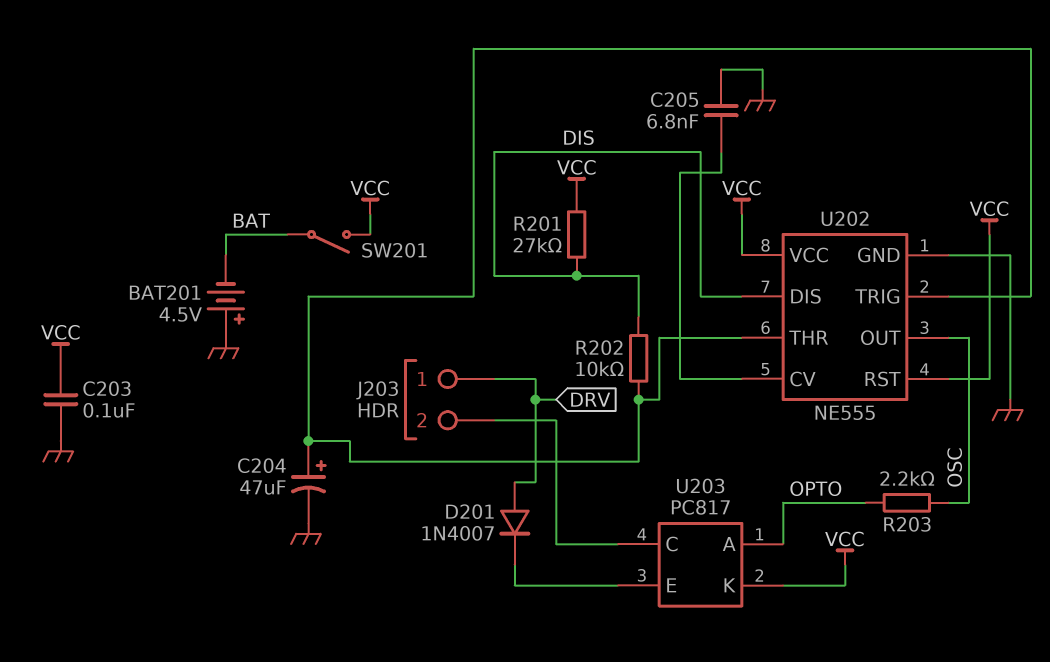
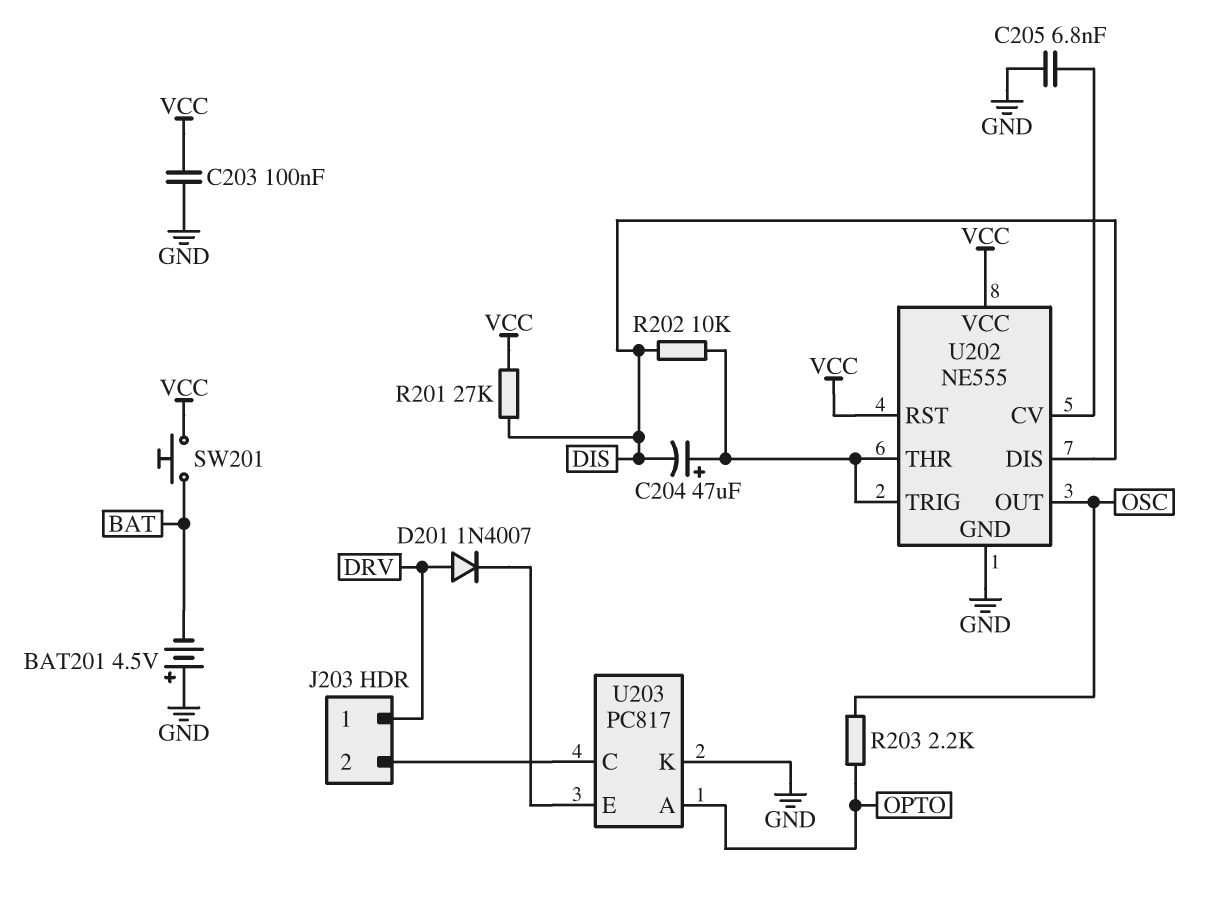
C204: 47uF (plus U202/THR, minus GND) -> 47uF (plus U202/THR, minus DIS)
SW201: switch (BAT, VCC) -> button (BAT, VCC)
U203 pin K: VCC -> GND

